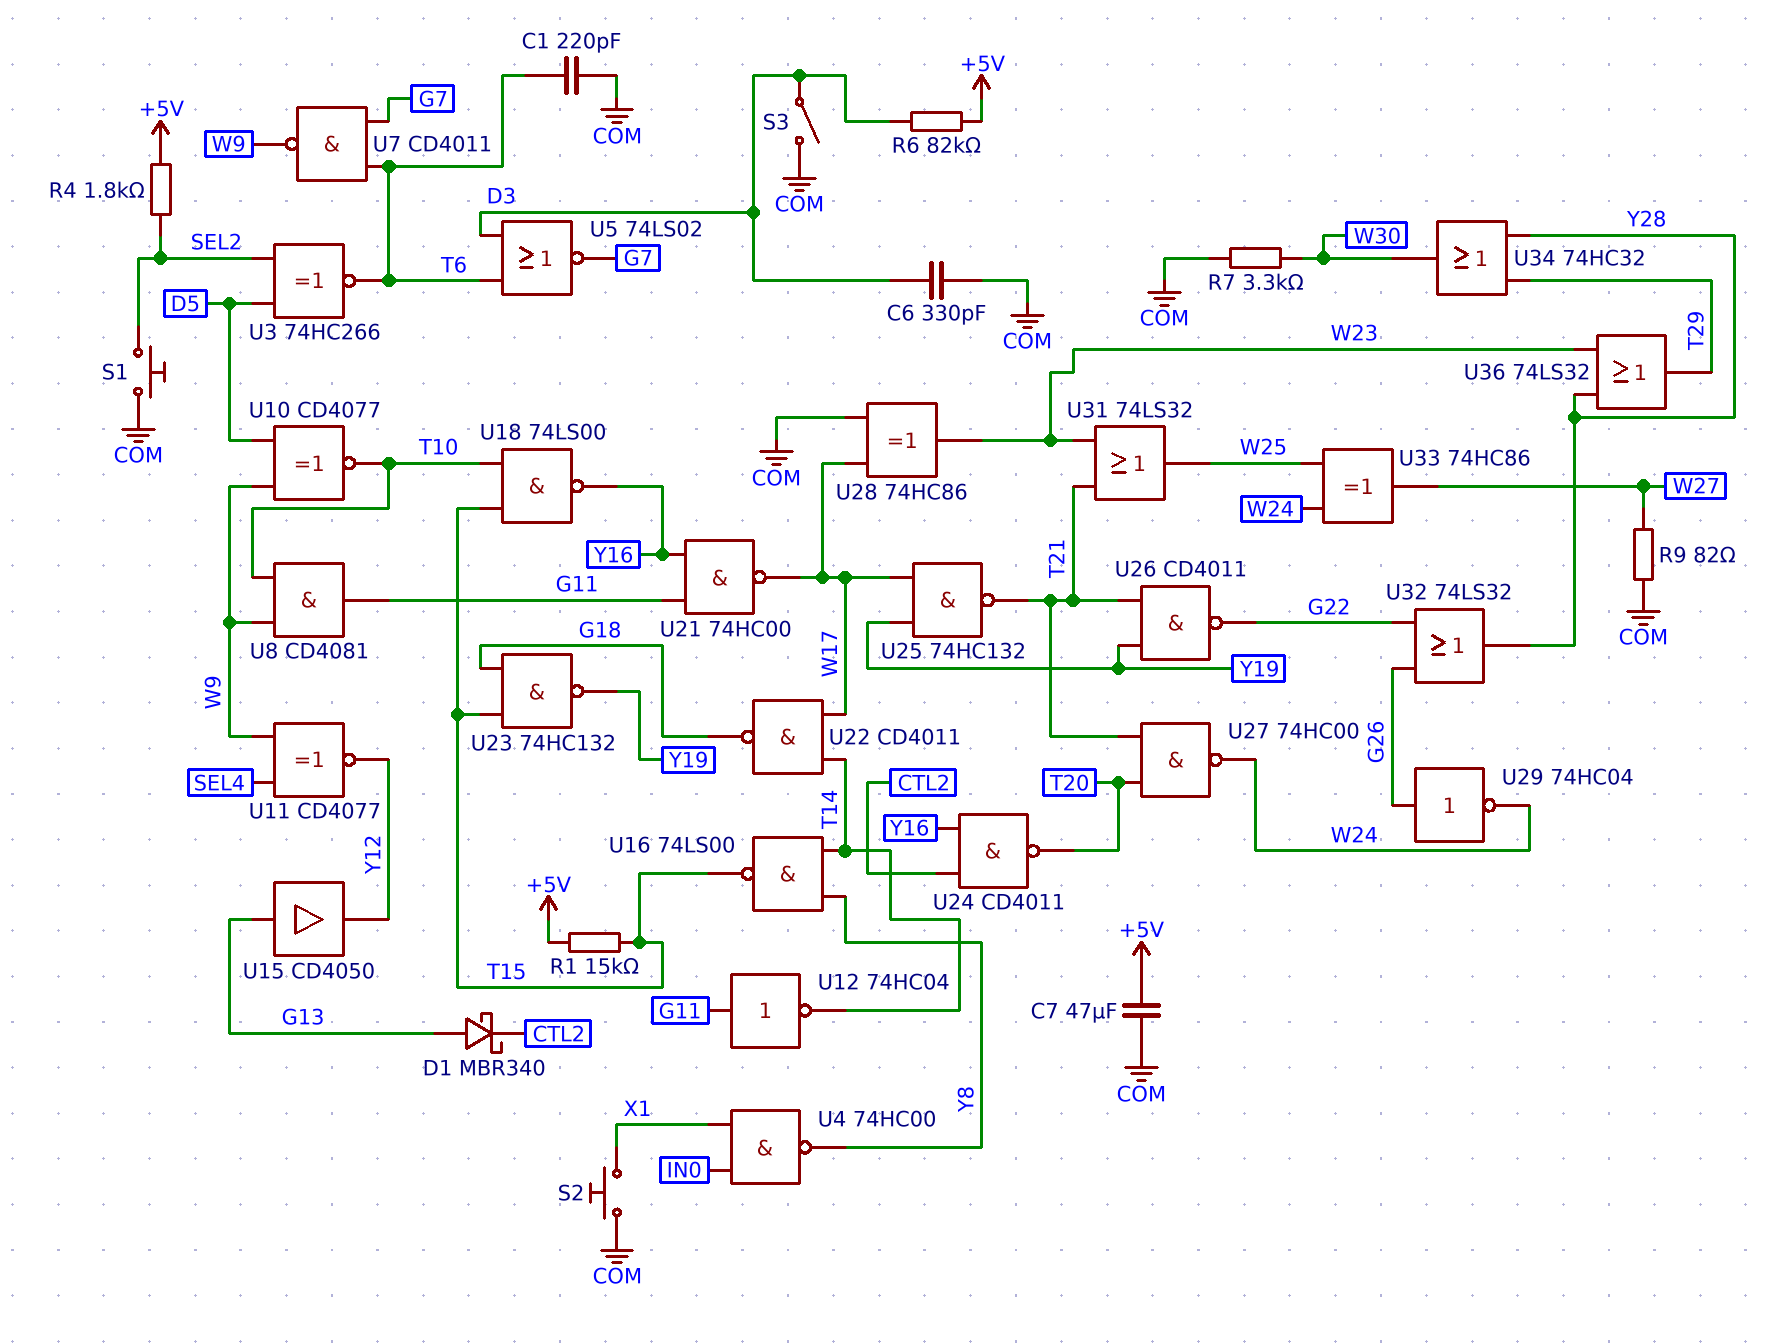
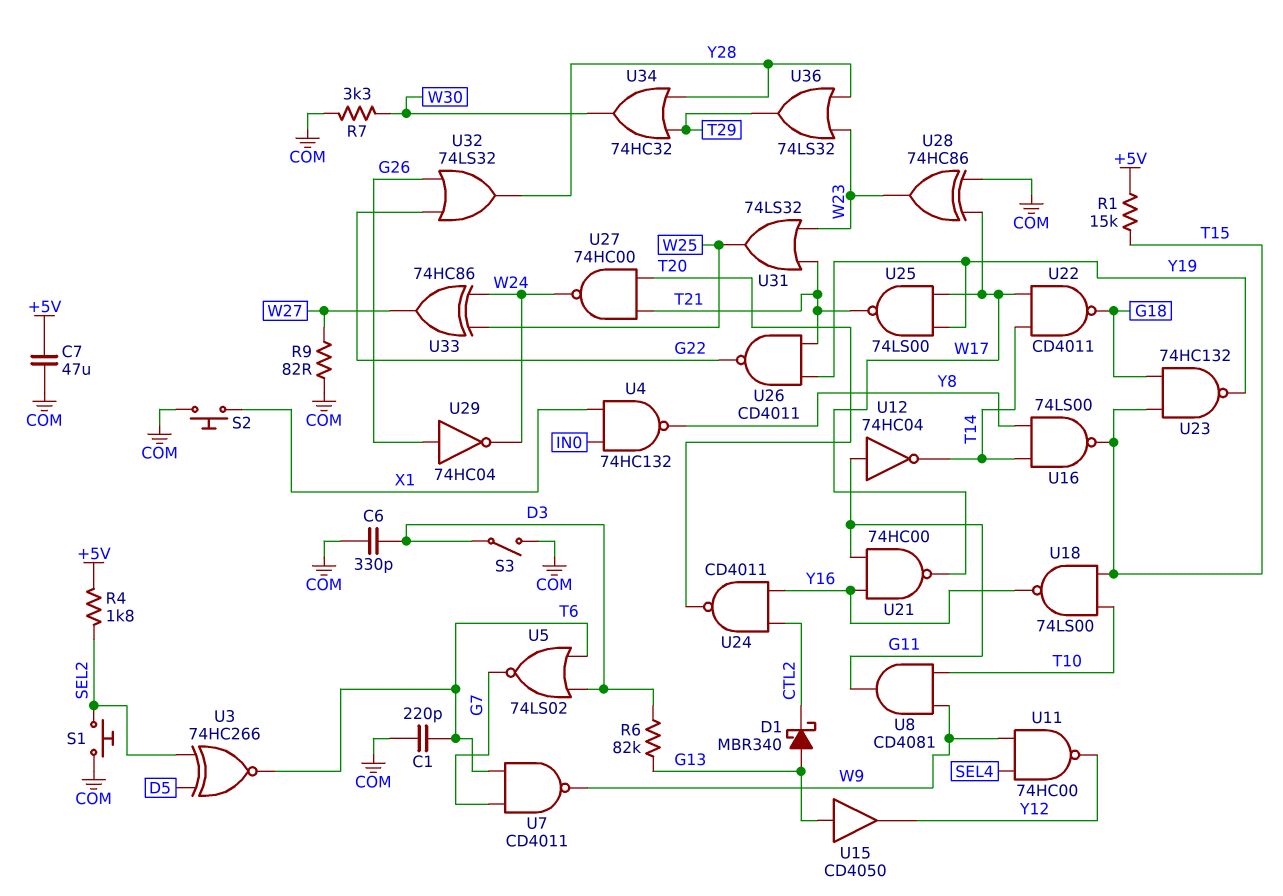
R6: 82k (+5V, D3) -> 82k (D3, G13)
U4: NAND 74HC00 (in IN0, in X1, out Y8) -> NAND 74HC132 (in IN0, in X1, out Y8)
U10: XNOR CD4077 (in D5, in W9, out T10) -> none
U11: XNOR CD4077 (in SEL4, in W9, out Y12) -> NAND 74HC00 (in SEL4, in W9, out Y12)
U25: NAND 74HC132 (in W17, in Y19, out T21) -> NAND 74LS00 (in W17, in Y19, out T21)

